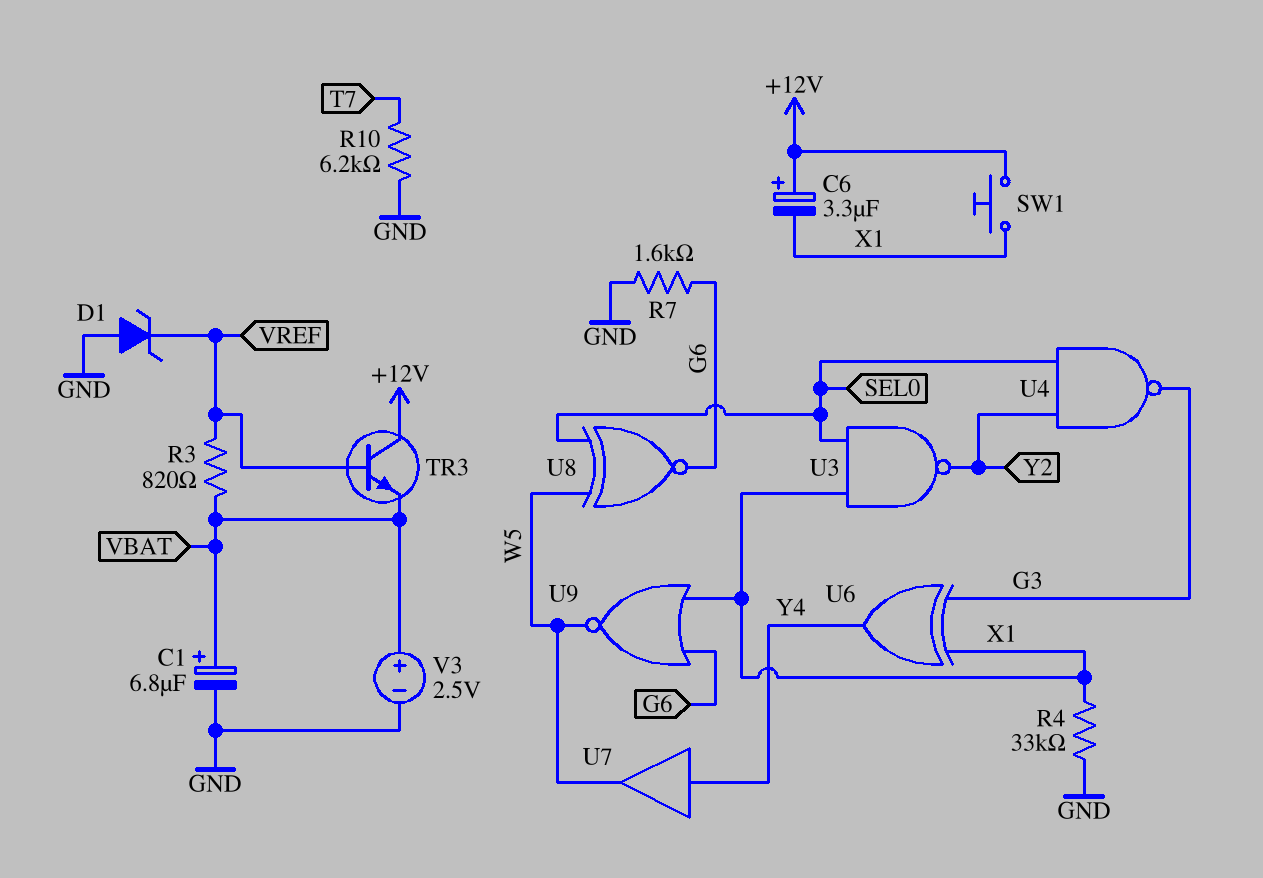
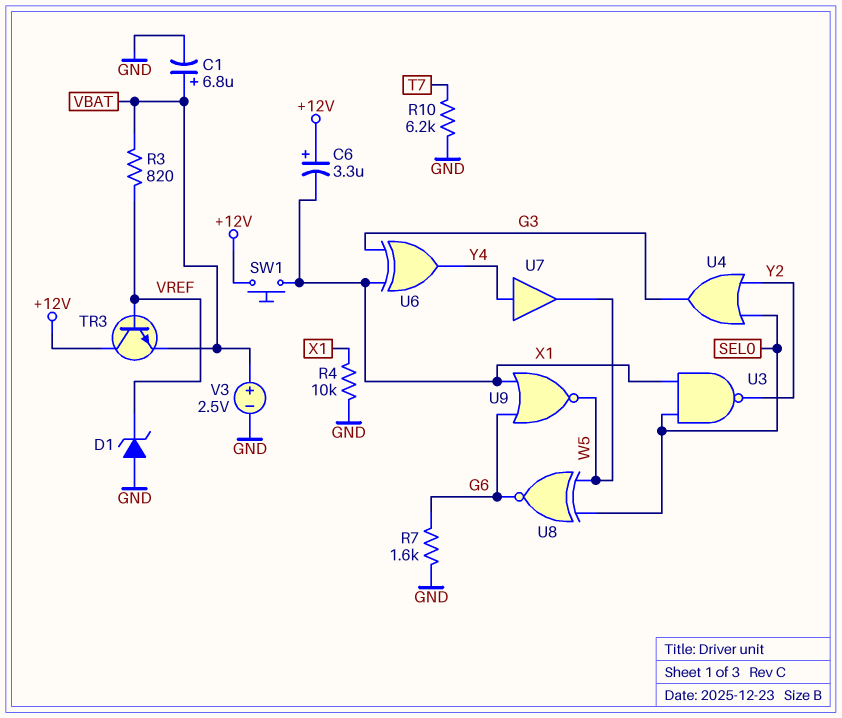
R4: 33k (GND, X1) -> 10k (GND, X1)
U4: NAND (in SEL0, in Y2, out G3) -> OR (in SEL0, in Y2, out G3)

